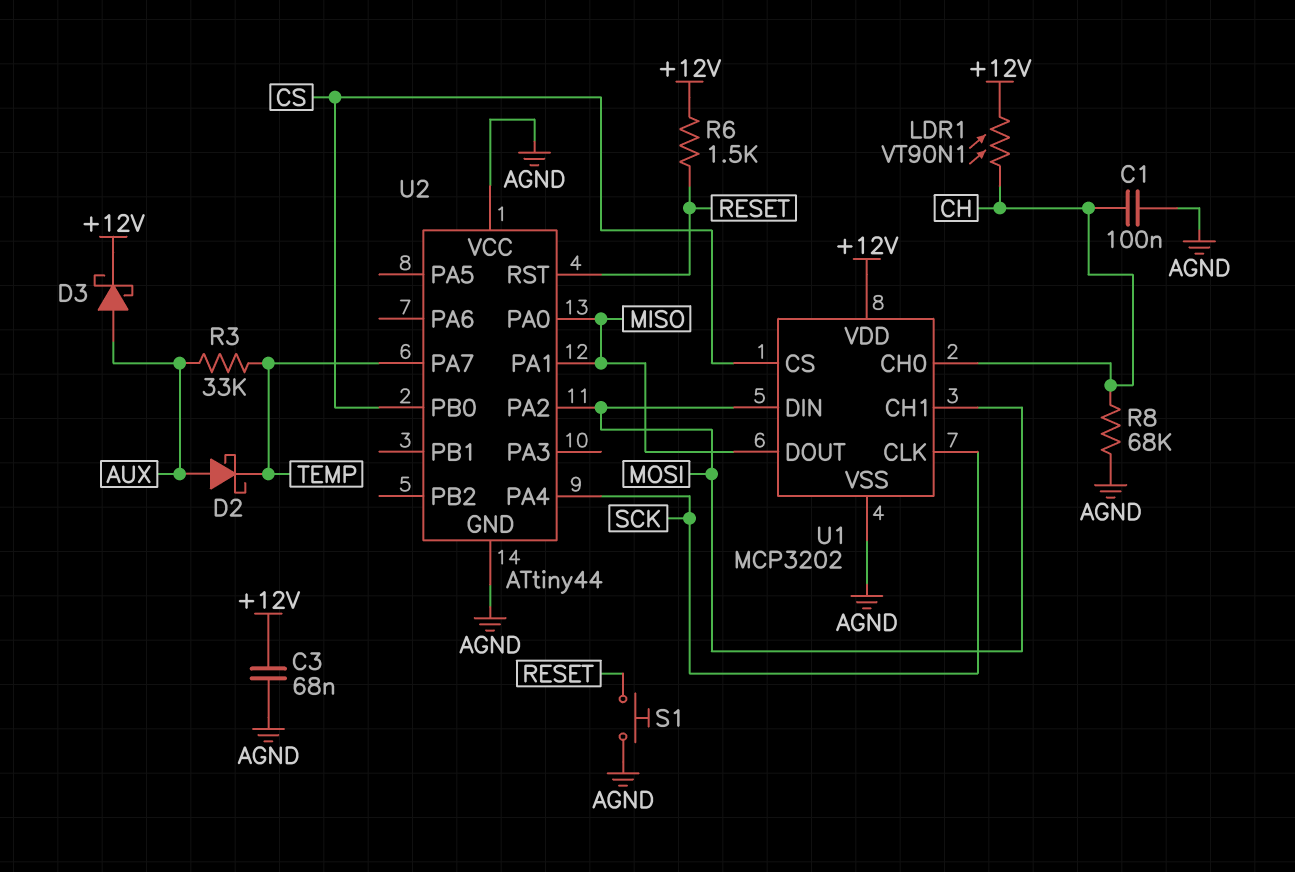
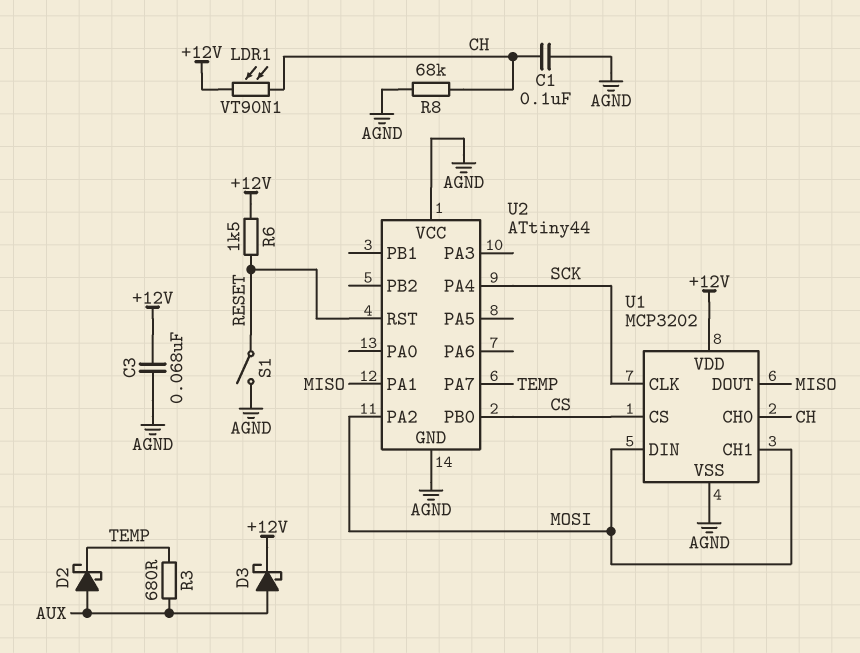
R3: 33k (AUX, TEMP) -> 680 (AUX, TEMP)
S1: button (AGND, RESET) -> switch (AGND, RESET)
U2 pin PA0: MISO -> none

